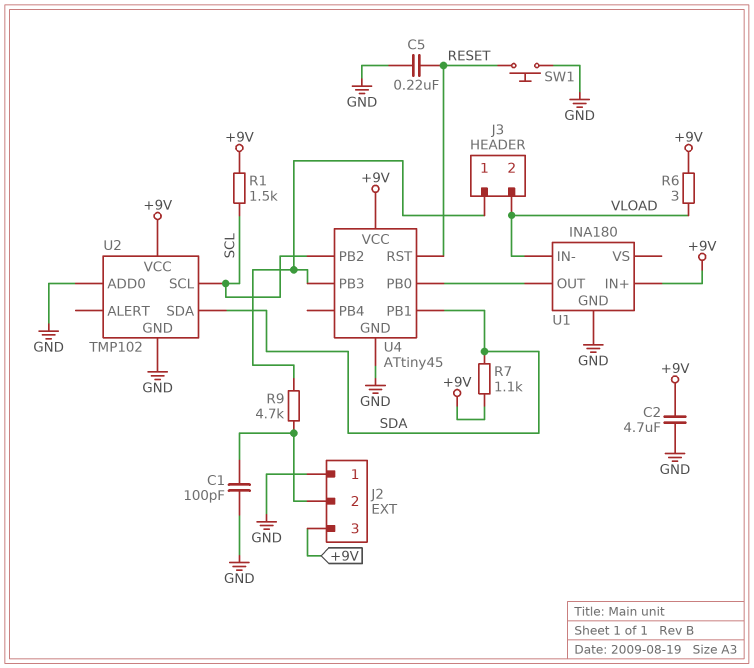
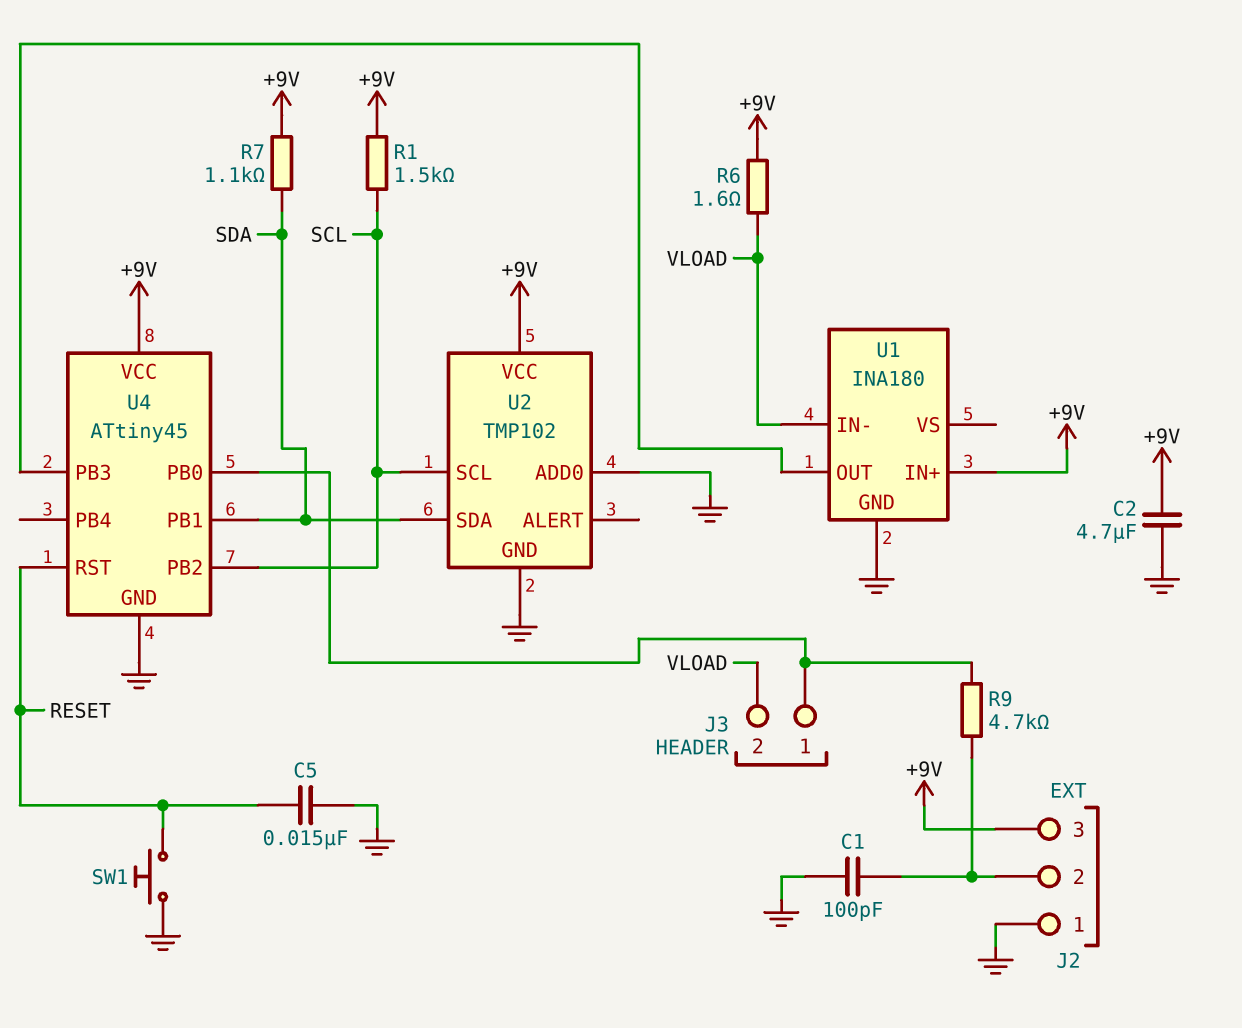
C5: 220nF (GND, RESET) -> 15nF (GND, RESET)
R6: 3 (+9V, VLOAD) -> 1.6 (+9V, VLOAD)
U4 pin PB0: U1/OUT -> J3/1
U4 pin PB3: J3/1 -> U1/OUT

